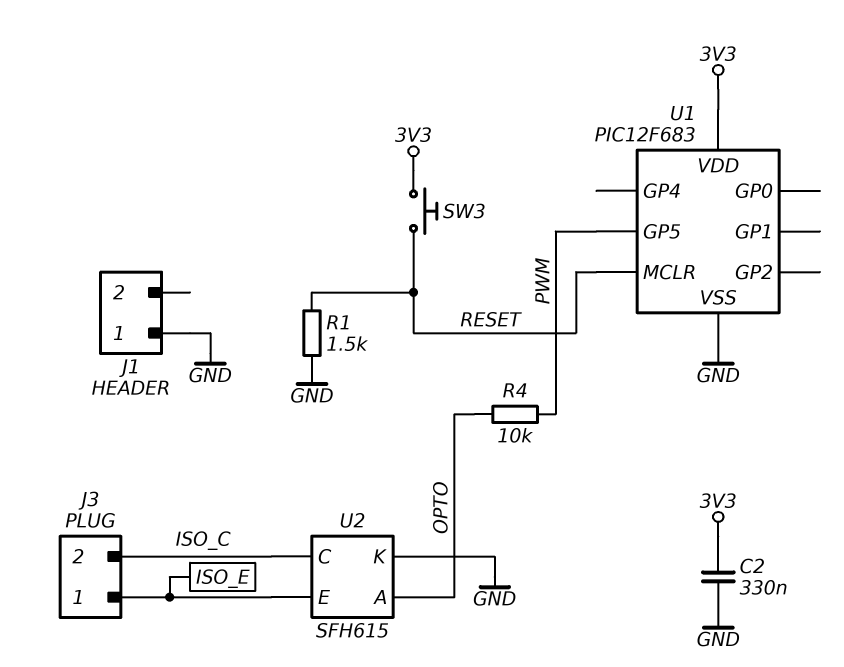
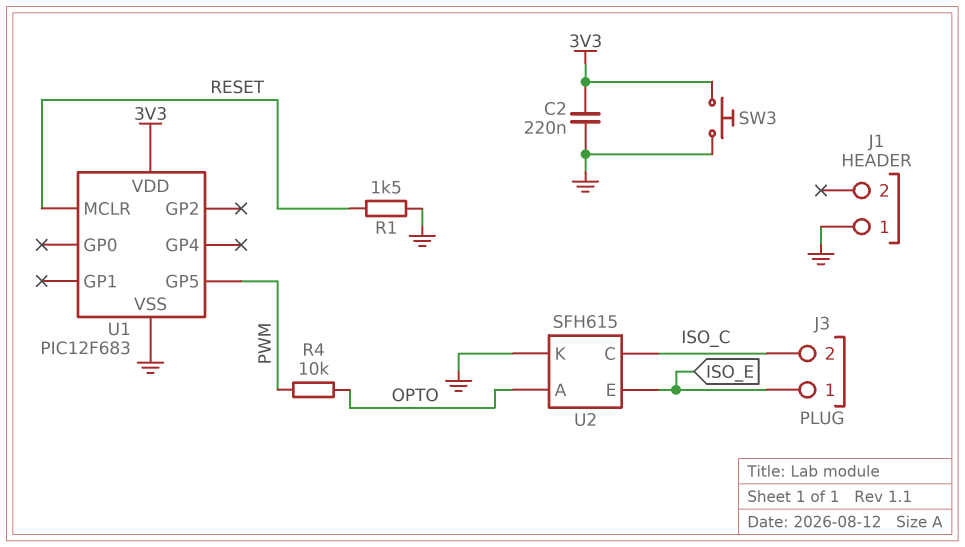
C2: 330nF (3V3, GND) -> 220nF (3V3, GND)
SW3: button (3V3, RESET) -> button (3V3, GND)

